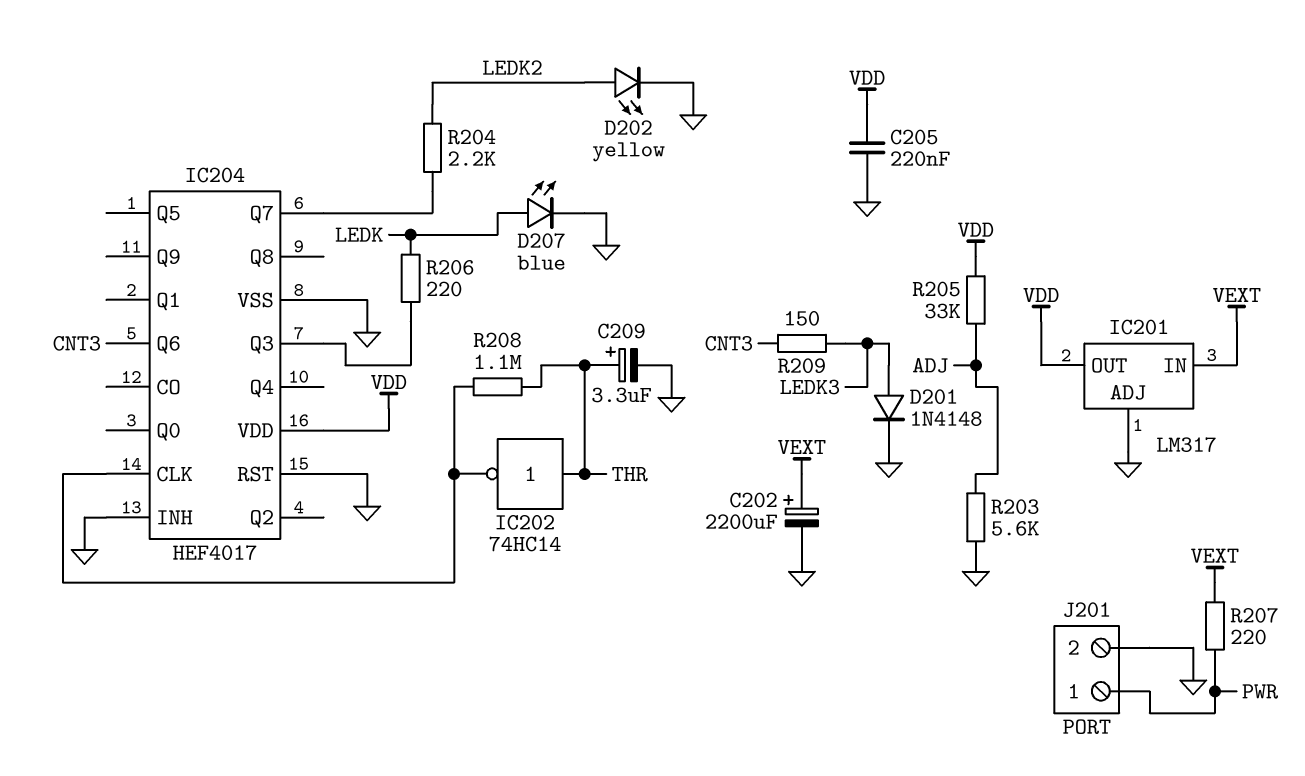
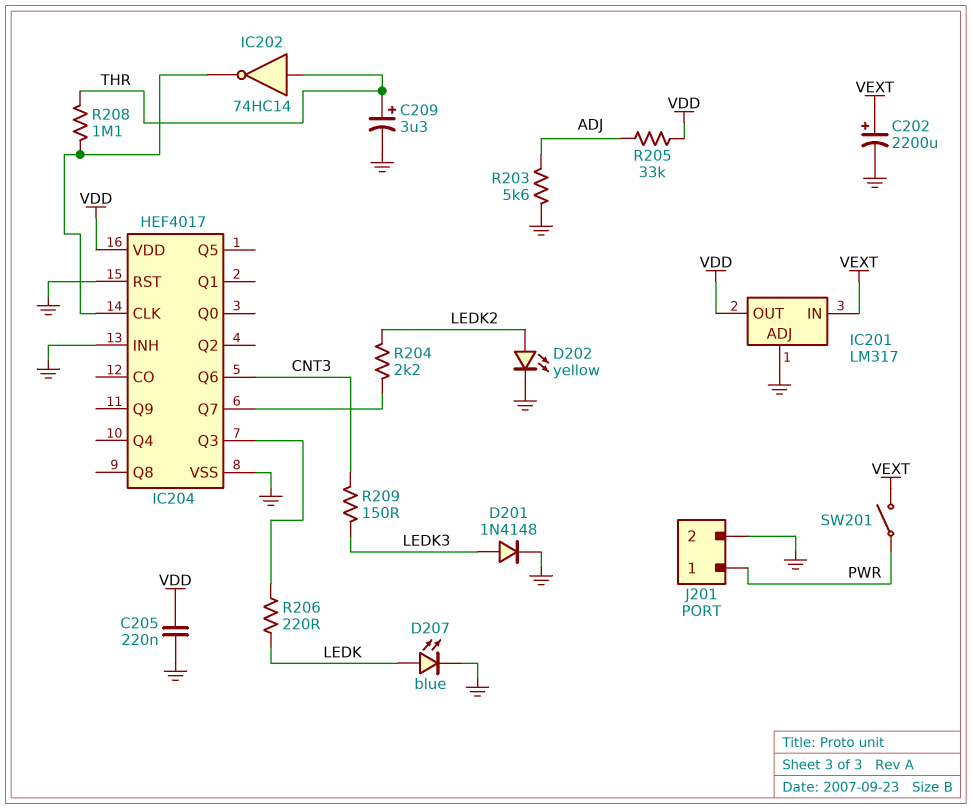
R207: 220 (PWR, VEXT) -> none
SW201: none -> switch (PWR, VEXT)

